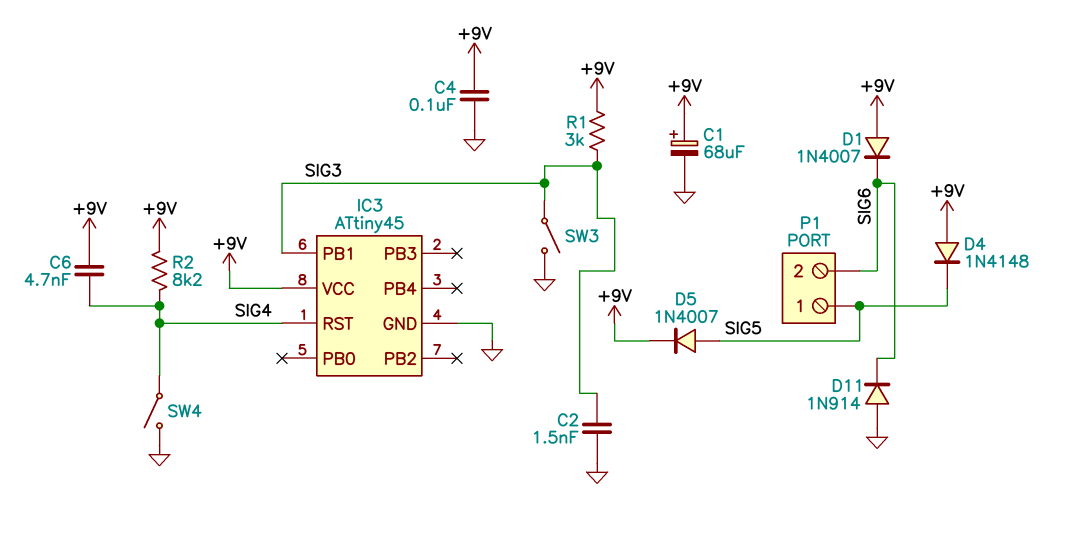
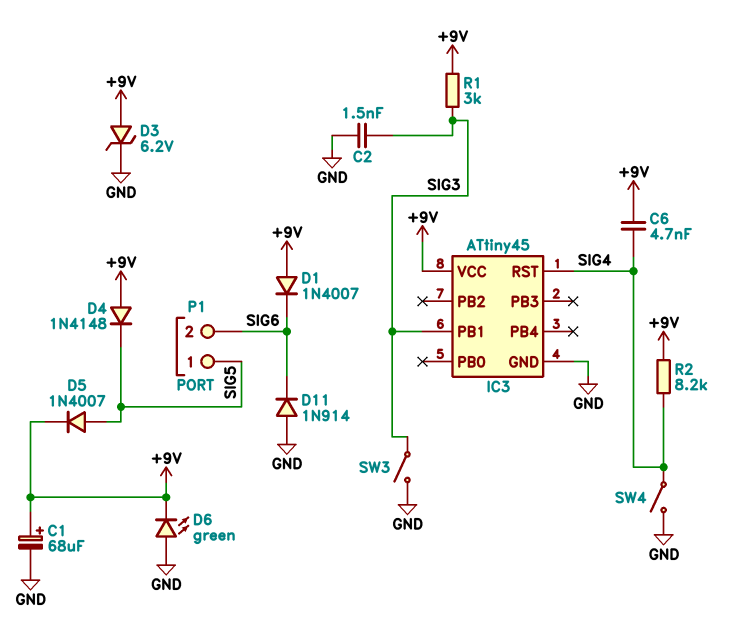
C4: 100nF (+9V, GND) -> none
D3: none -> zener 6.2V (A +9V, K GND)
D6: none -> LED green (A GND, K +9V)

